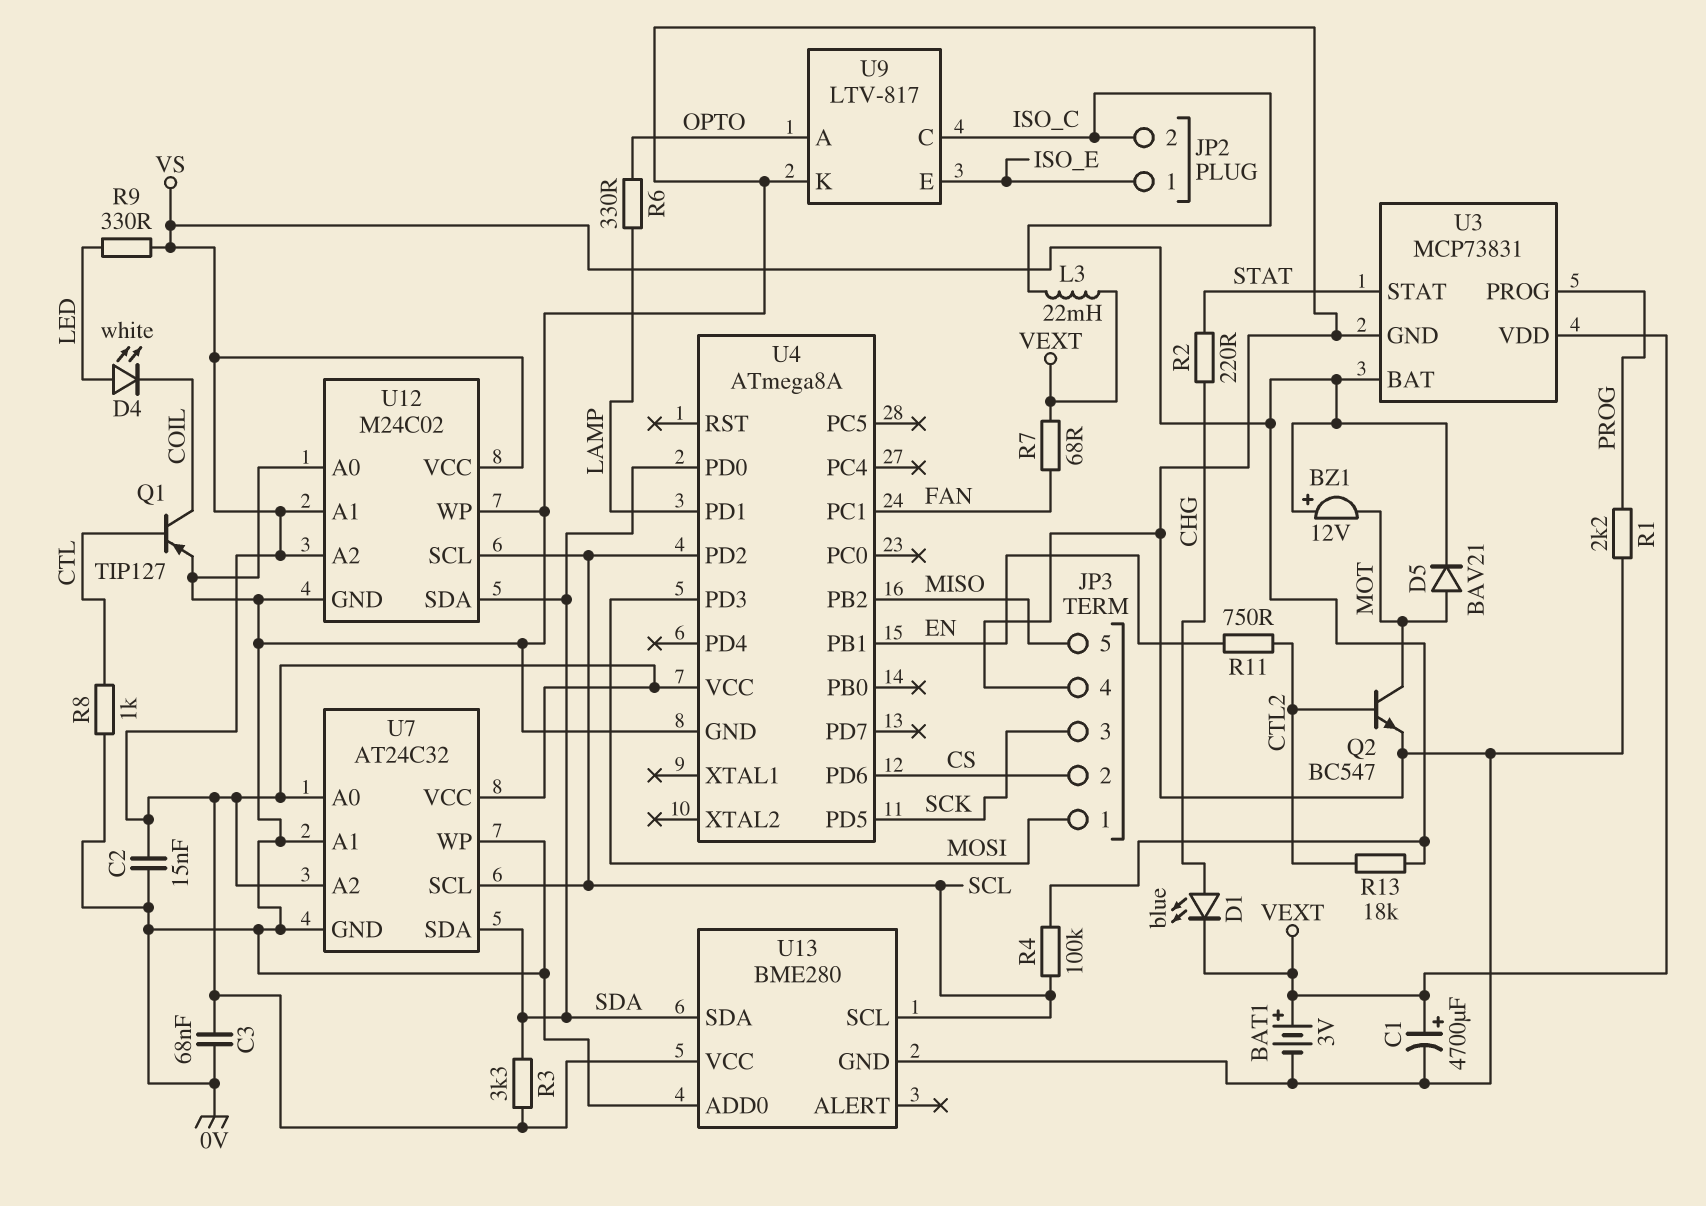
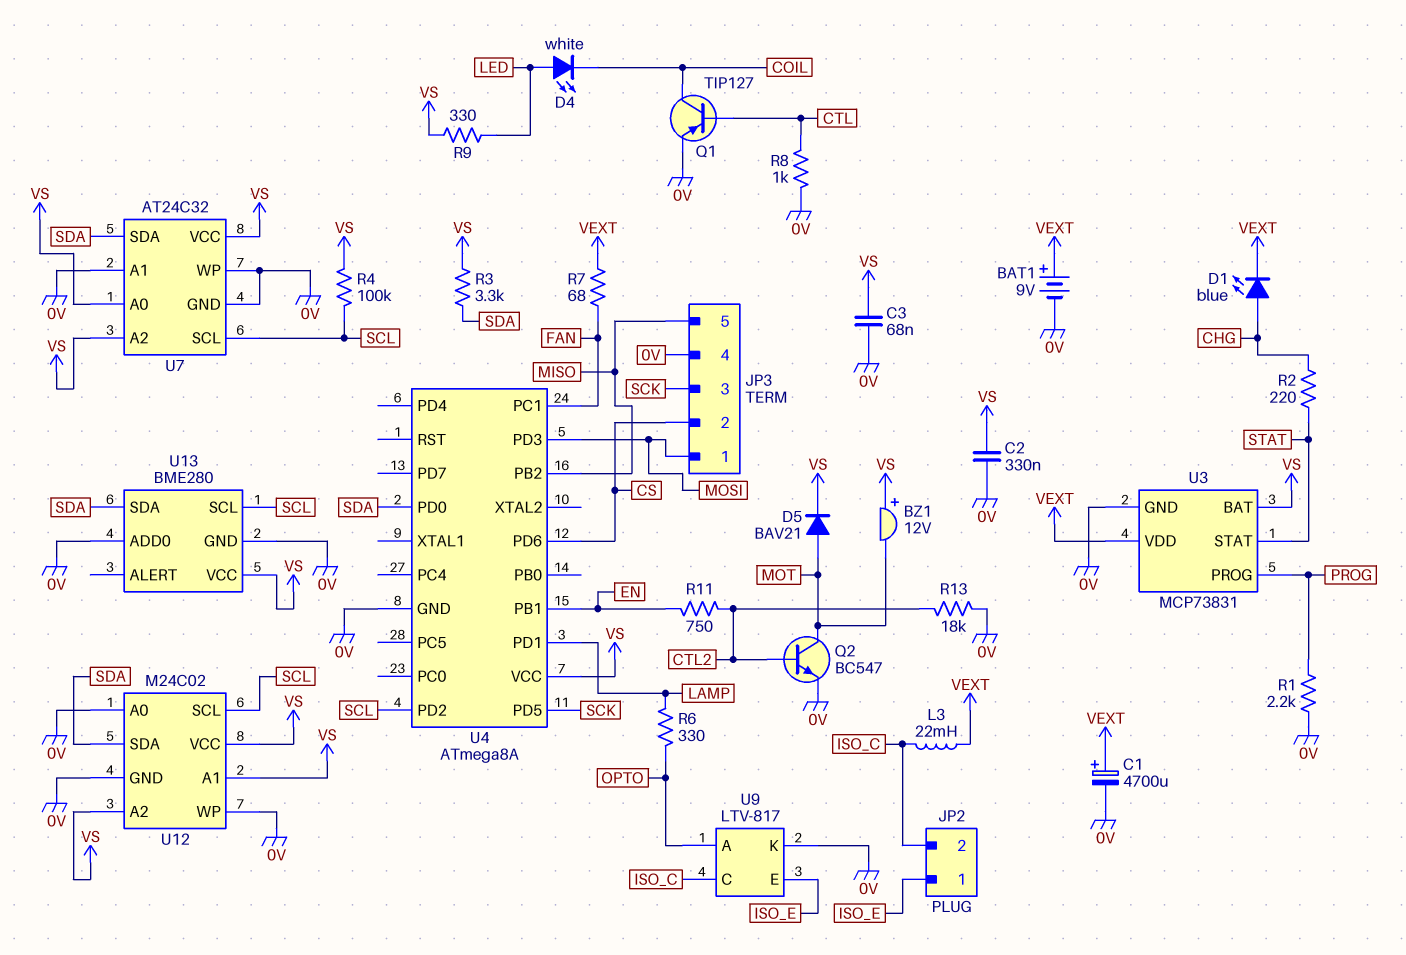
BAT1: 3V (plus VEXT, minus 0V) -> 9V (plus VEXT, minus 0V)
C2: 15nF (0V, VS) -> 330nF (0V, VS)
R13: 18k (CTL2, VS) -> 18k (0V, CTL2)

